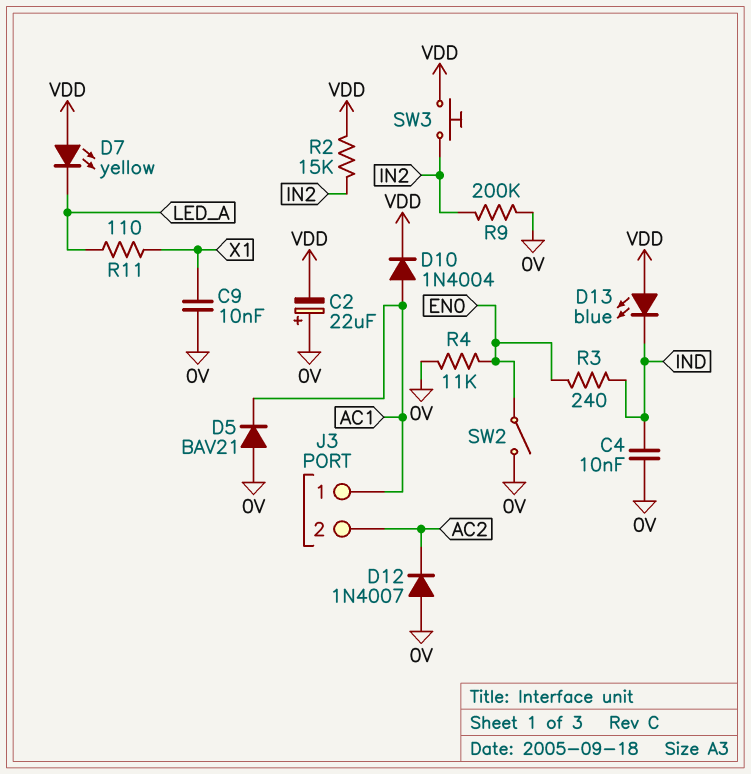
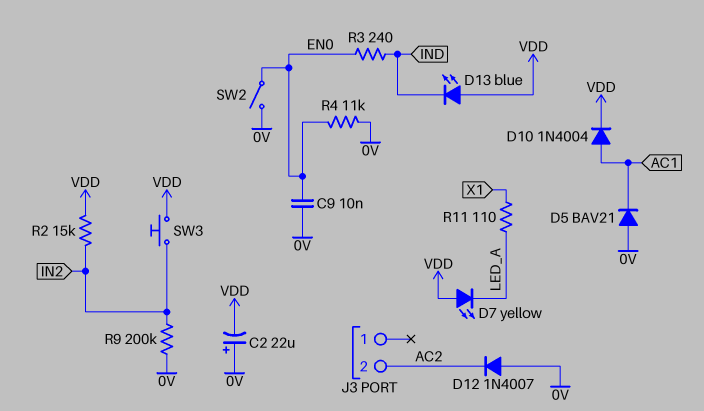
C4: 10nF (0V, IND) -> none
C9: 10nF (0V, X1) -> 10nF (0V, EN0)
J3 pin 1: AC1 -> none

